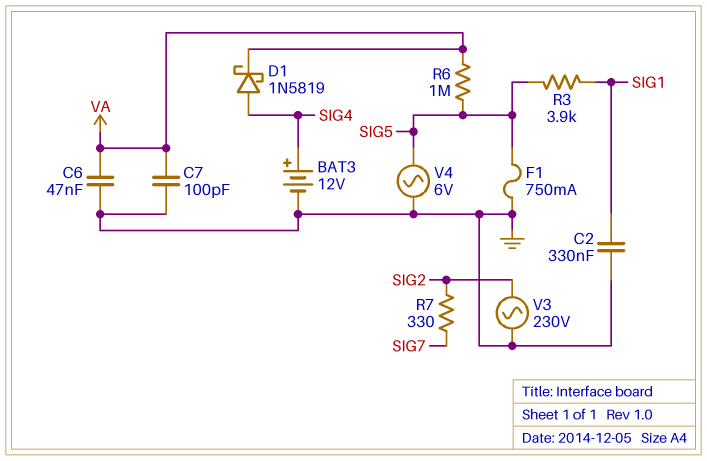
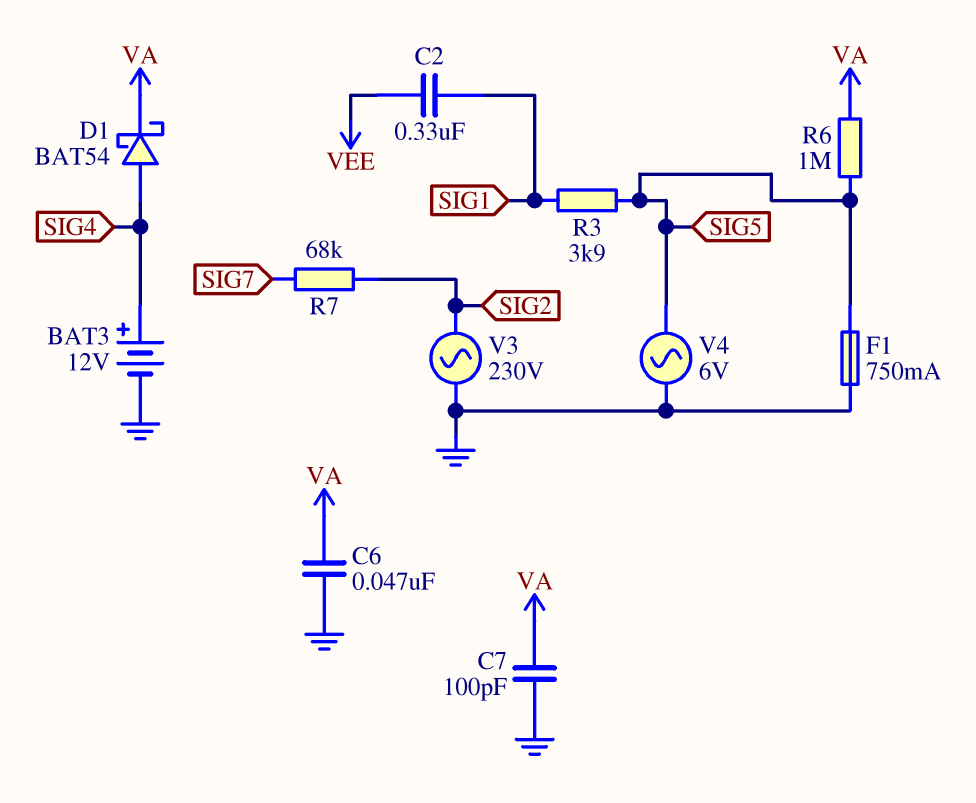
C2: 330nF (GND, SIG1) -> 330nF (SIG1, VEE)
D1: schottky 1N5819 (A SIG4, K VA) -> schottky BAT54 (A SIG4, K VA)
R7: 330 (SIG2, SIG7) -> 68k (SIG2, SIG7)

